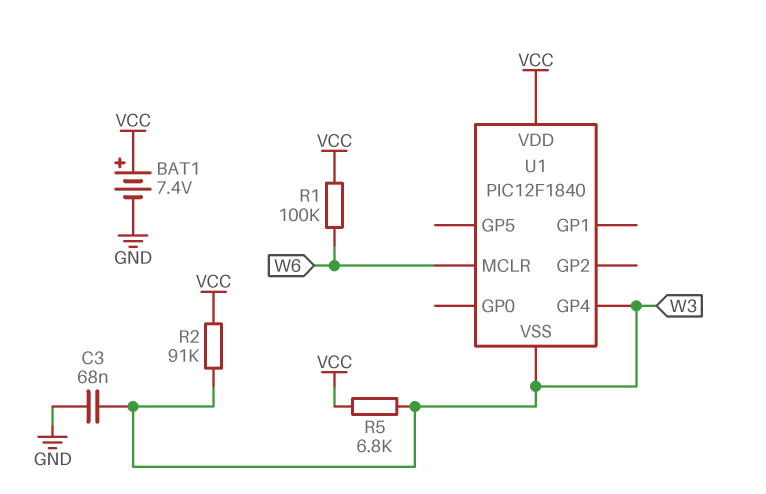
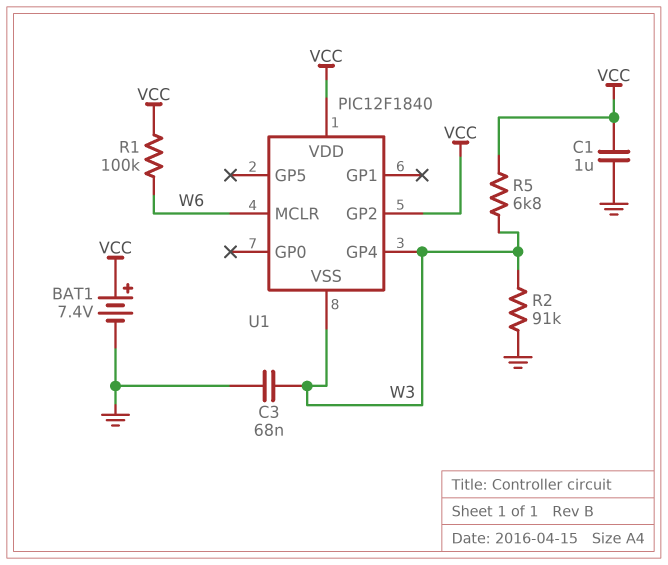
C1: none -> 1uF (GND, VCC)
R2: 91k (VCC, W3) -> 91k (GND, W3)
U1 pin GP2: none -> VCC

